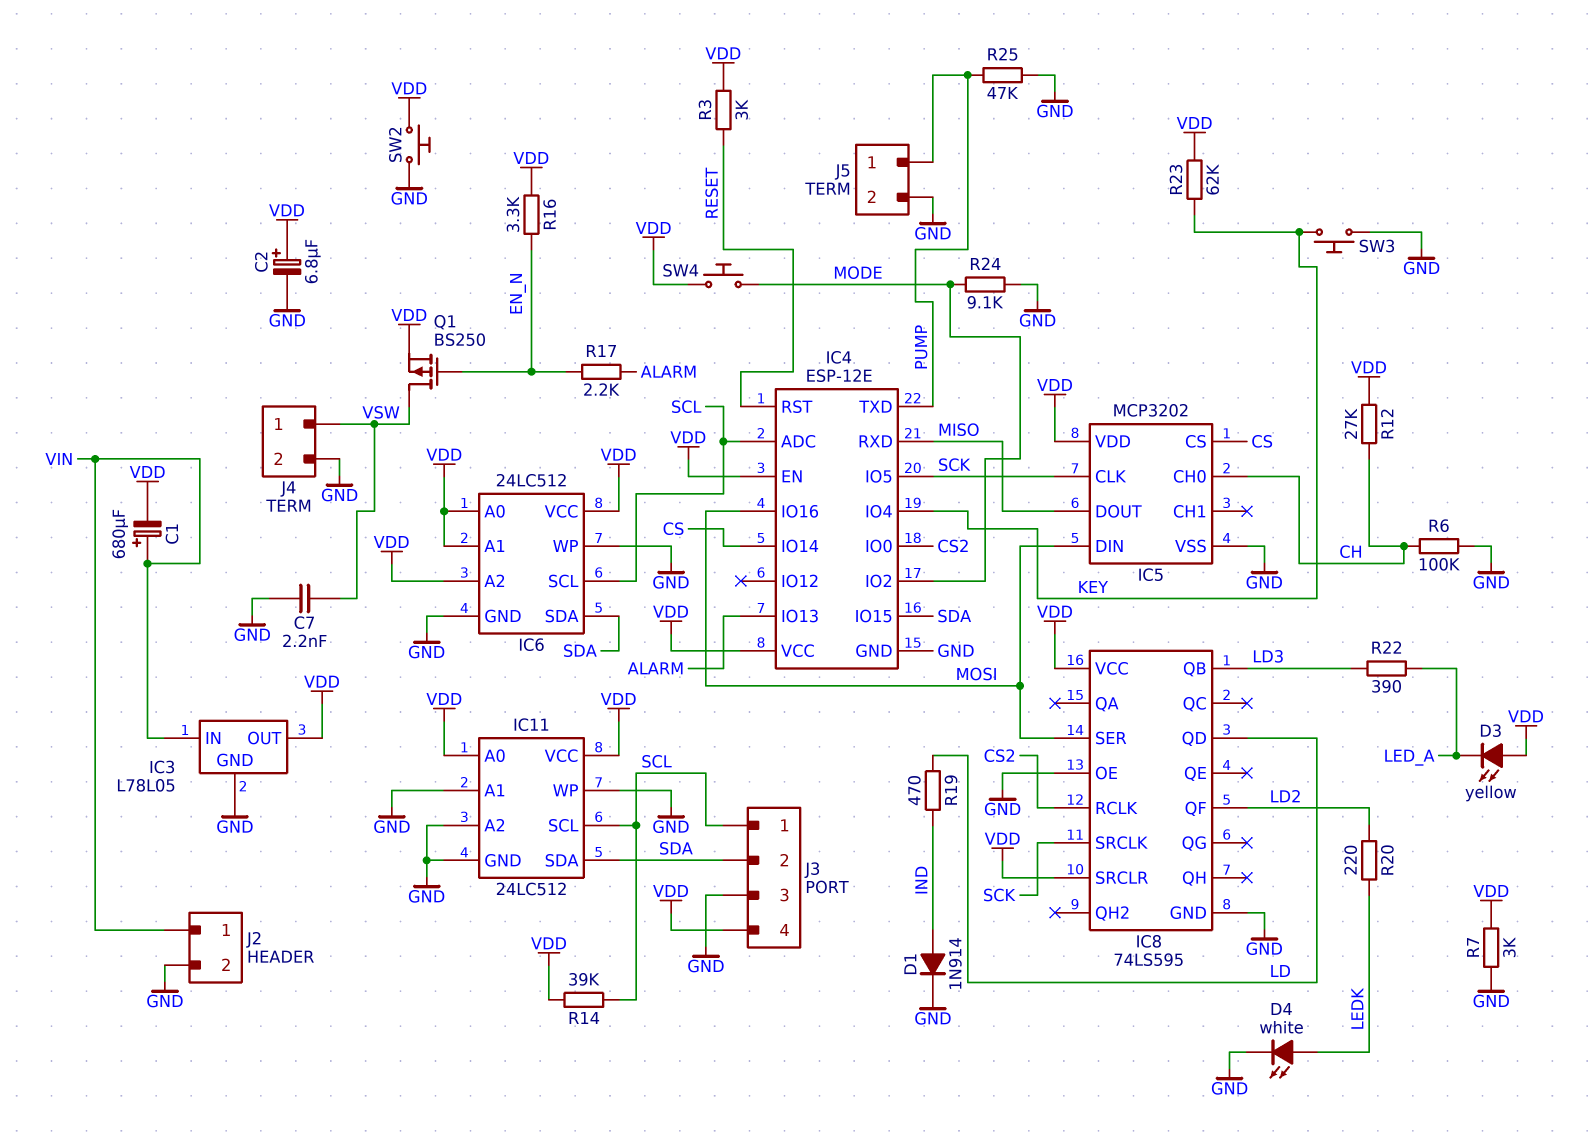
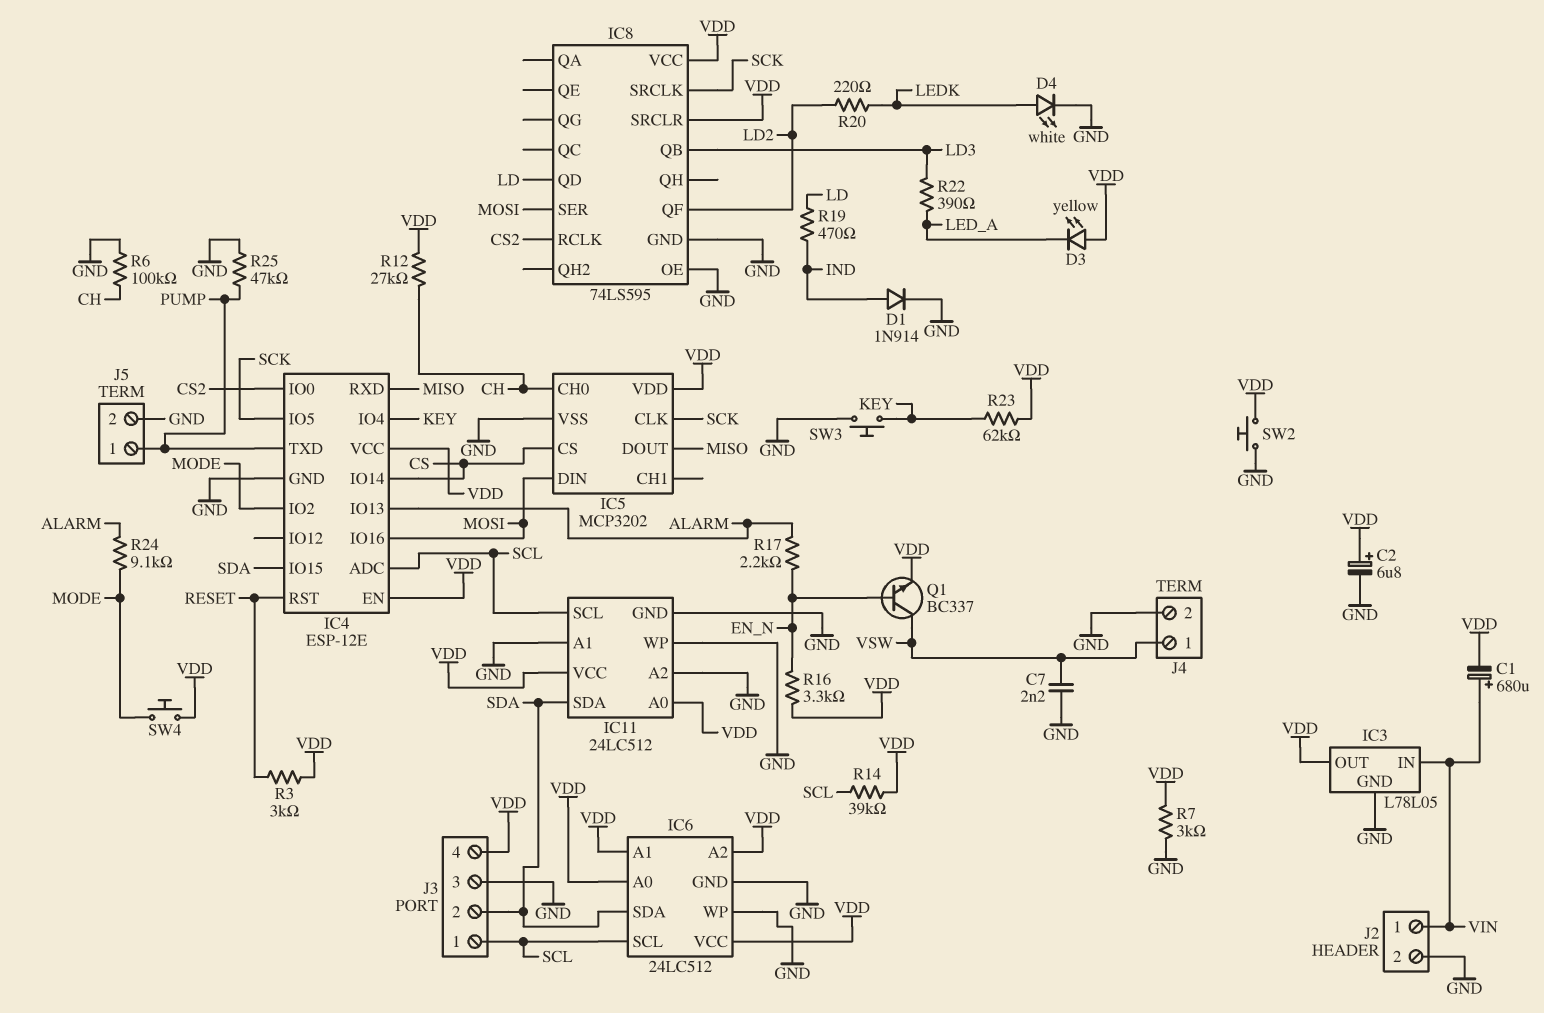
Q1: PMOS BS250 (G EN_N, D VSW, S VDD) -> NPN BC337 (B EN_N, C VSW, E VDD)
R24: 9.1k (GND, MODE) -> 9.1k (ALARM, MODE)

